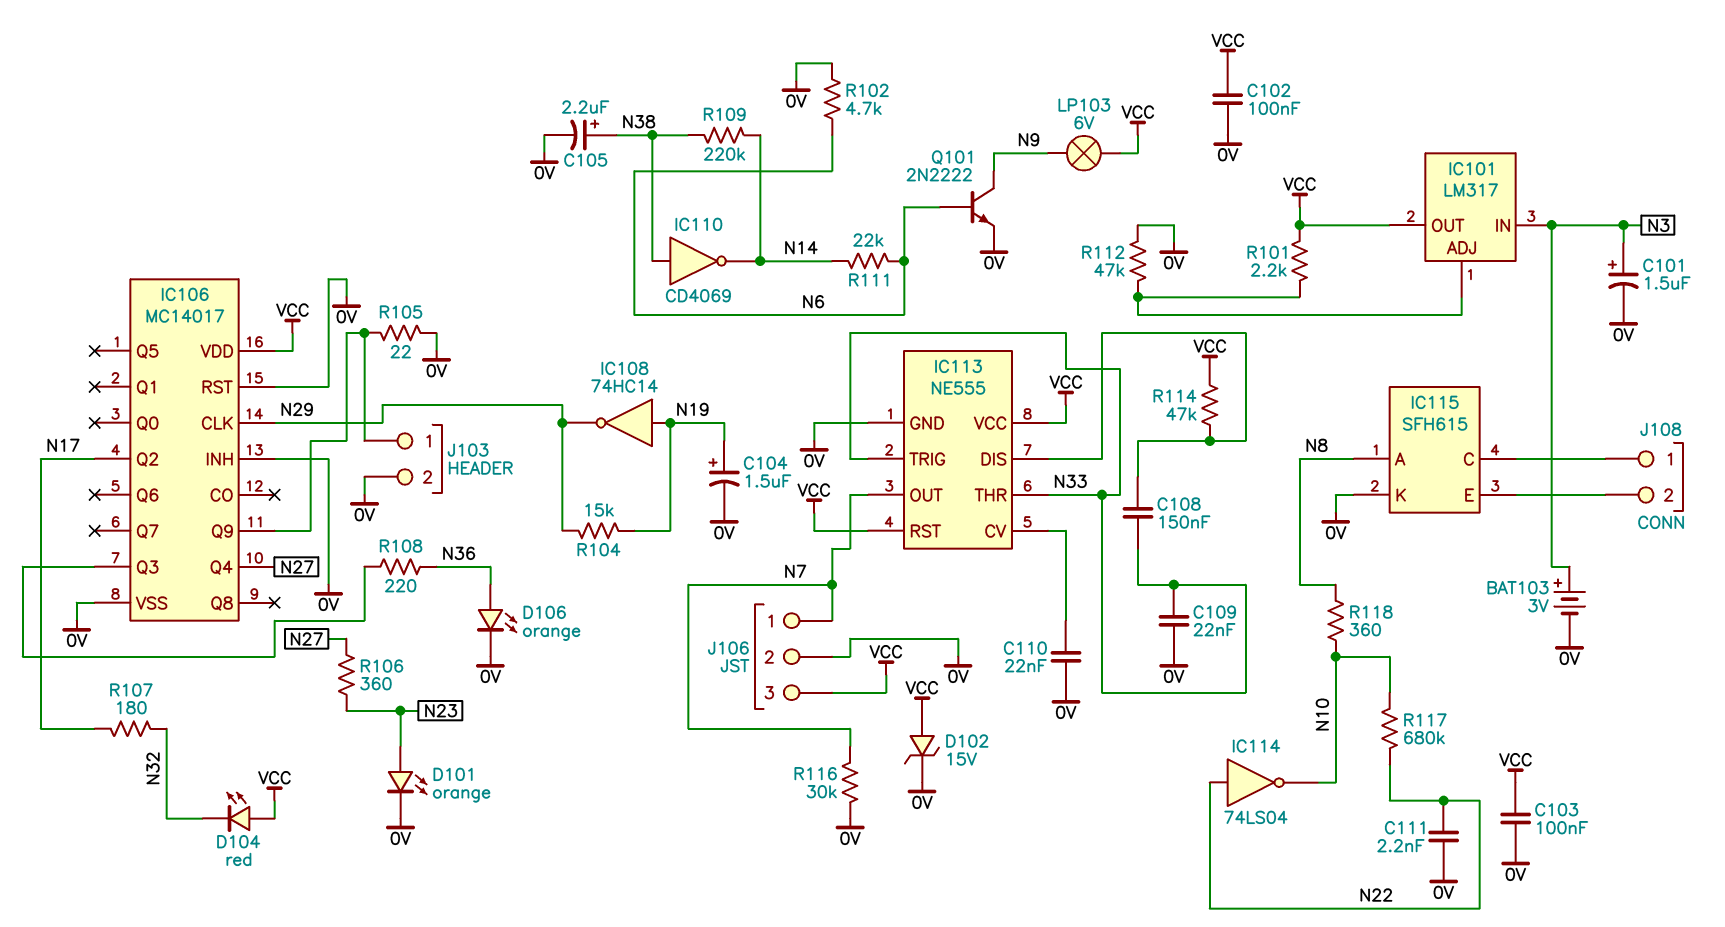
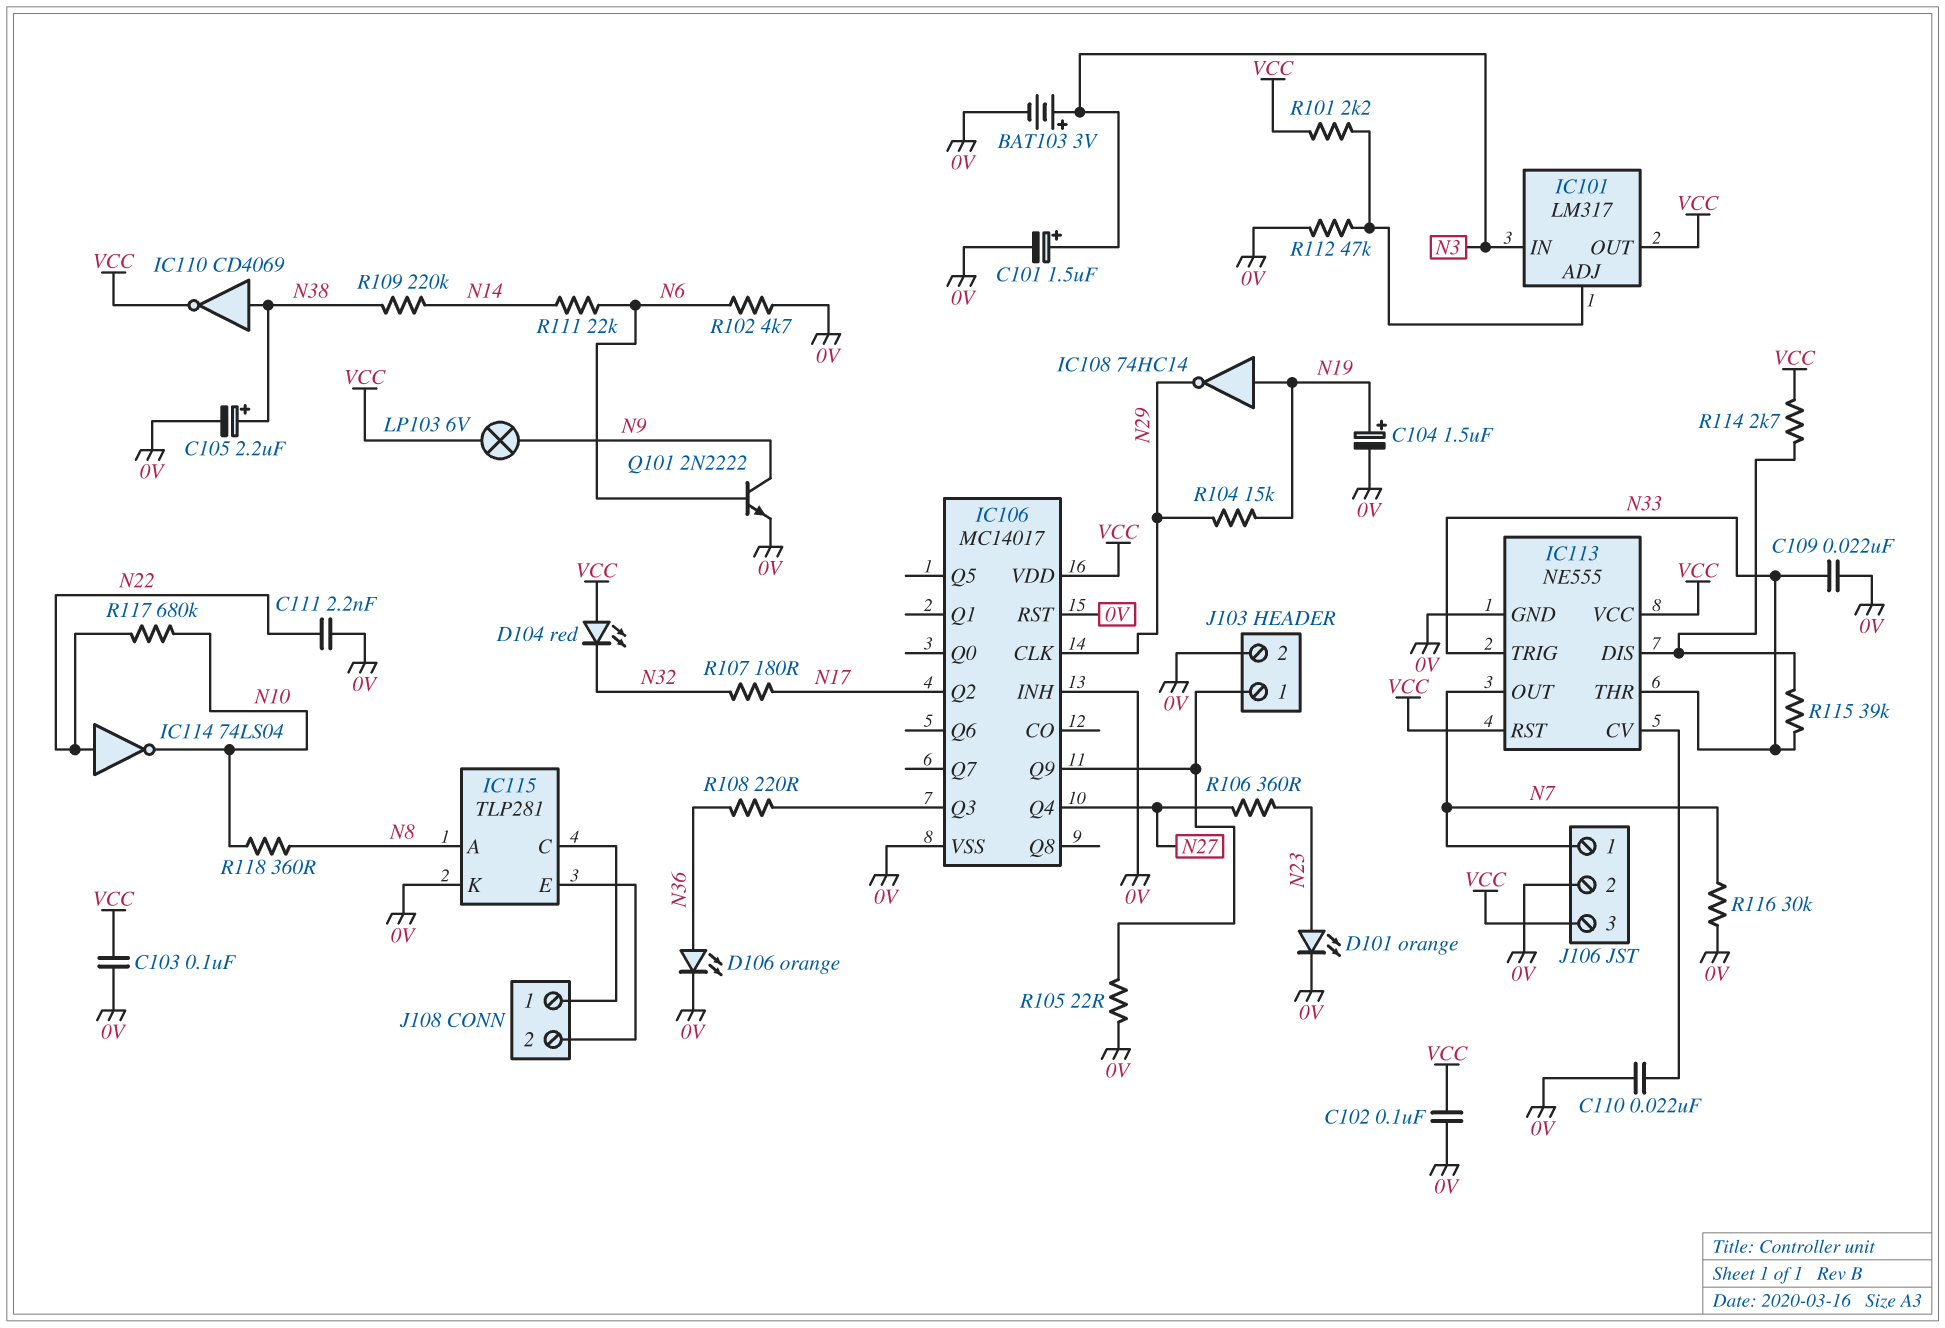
C108: 150nF (IC113/DIS, N33) -> none
D102: zener 15V (A VCC, K 0V) -> none
IC110: NOT CD4069 (in N38, out N14) -> NOT CD4069 (in N38, out VCC)
IC115: SFH615 -> TLP281
R114: 47k (IC113/DIS, VCC) -> 2.7k (IC113/DIS, VCC)
R115: none -> 39k (IC113/DIS, N33)

